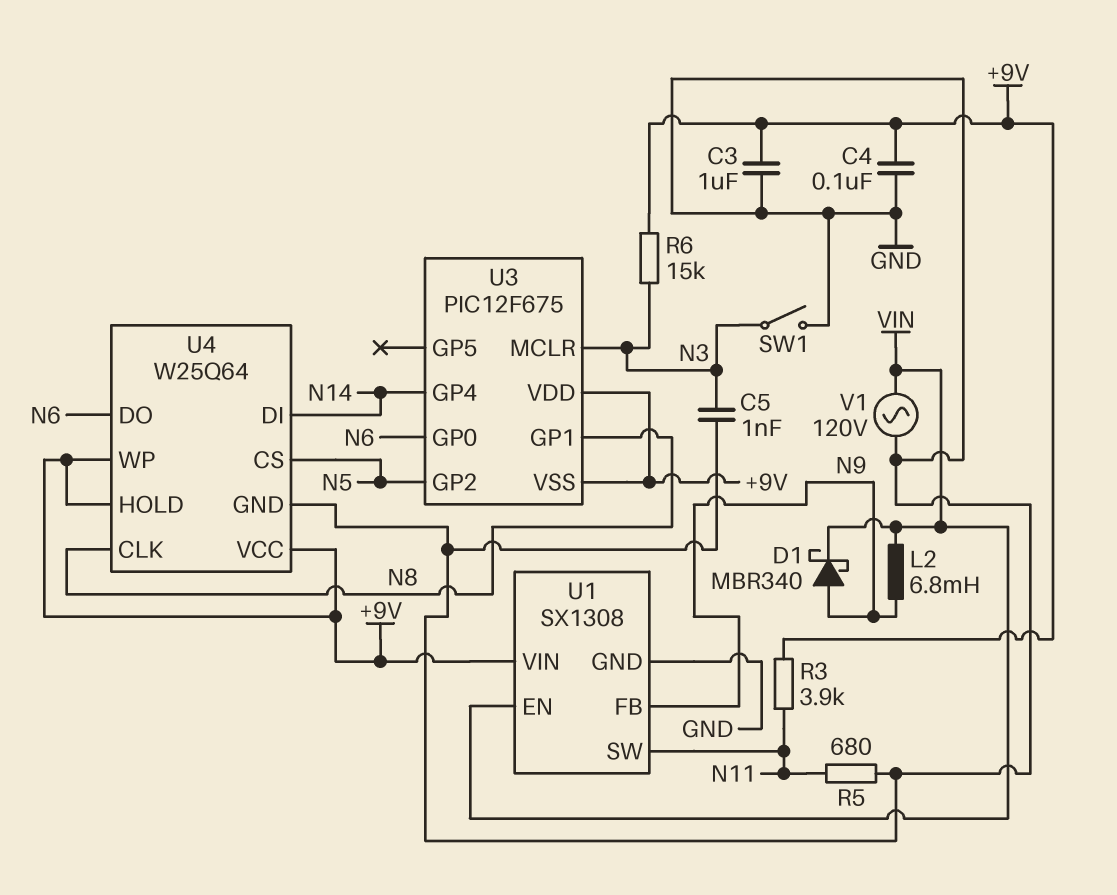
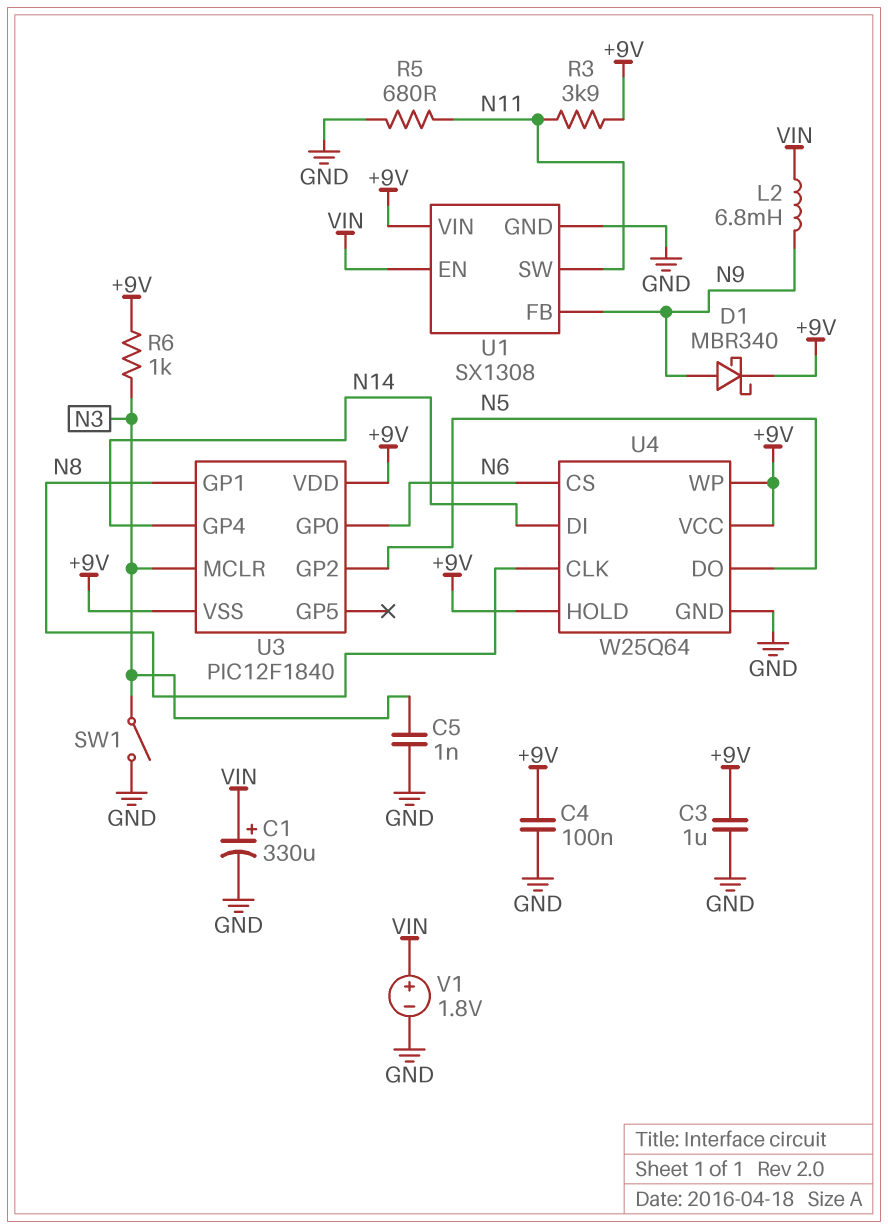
C1: none -> 330uF (plus VIN, minus GND)
D1: schottky MBR340 (A N9, K VIN) -> schottky MBR340 (A N9, K +9V)
R6: 15k (+9V, N3) -> 1k (+9V, N3)
U3: PIC12F675 -> PIC12F1840
U4 pin CS: N5 -> N6
U4 pin DO: N6 -> N5
V1: AC 120V (GND, VIN) -> 1.8V (plus VIN, minus GND)

